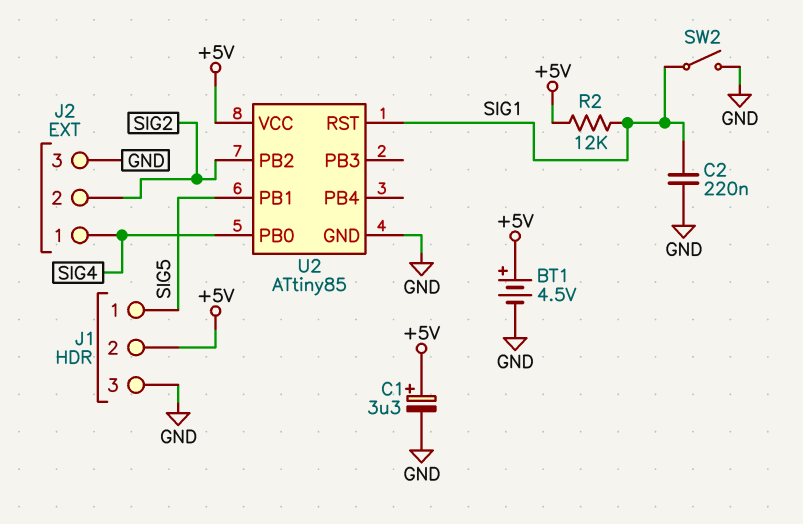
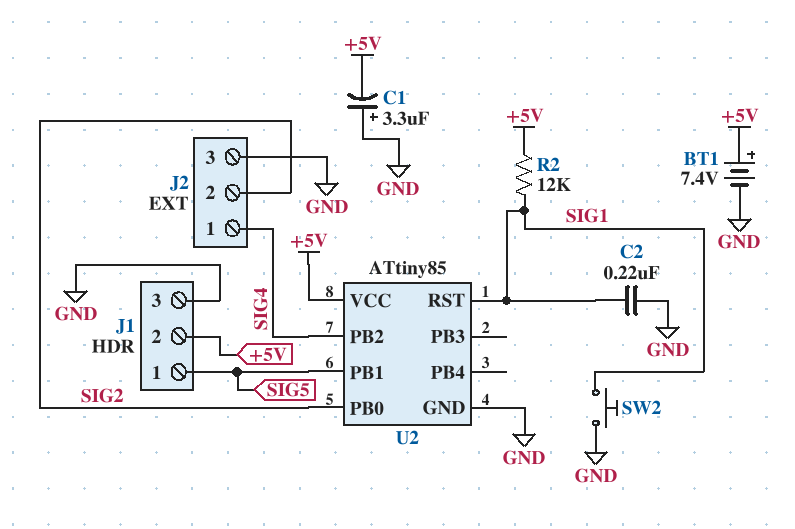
BT1: 4.5V (plus +5V, minus GND) -> 7.4V (plus +5V, minus GND)
C1: 3.3uF (plus +5V, minus GND) -> 3.3uF (plus GND, minus +5V)
SW2: switch (GND, SIG1) -> button (GND, SIG1)
U2 pin PB0: SIG4 -> SIG2
U2 pin PB2: SIG2 -> SIG4

